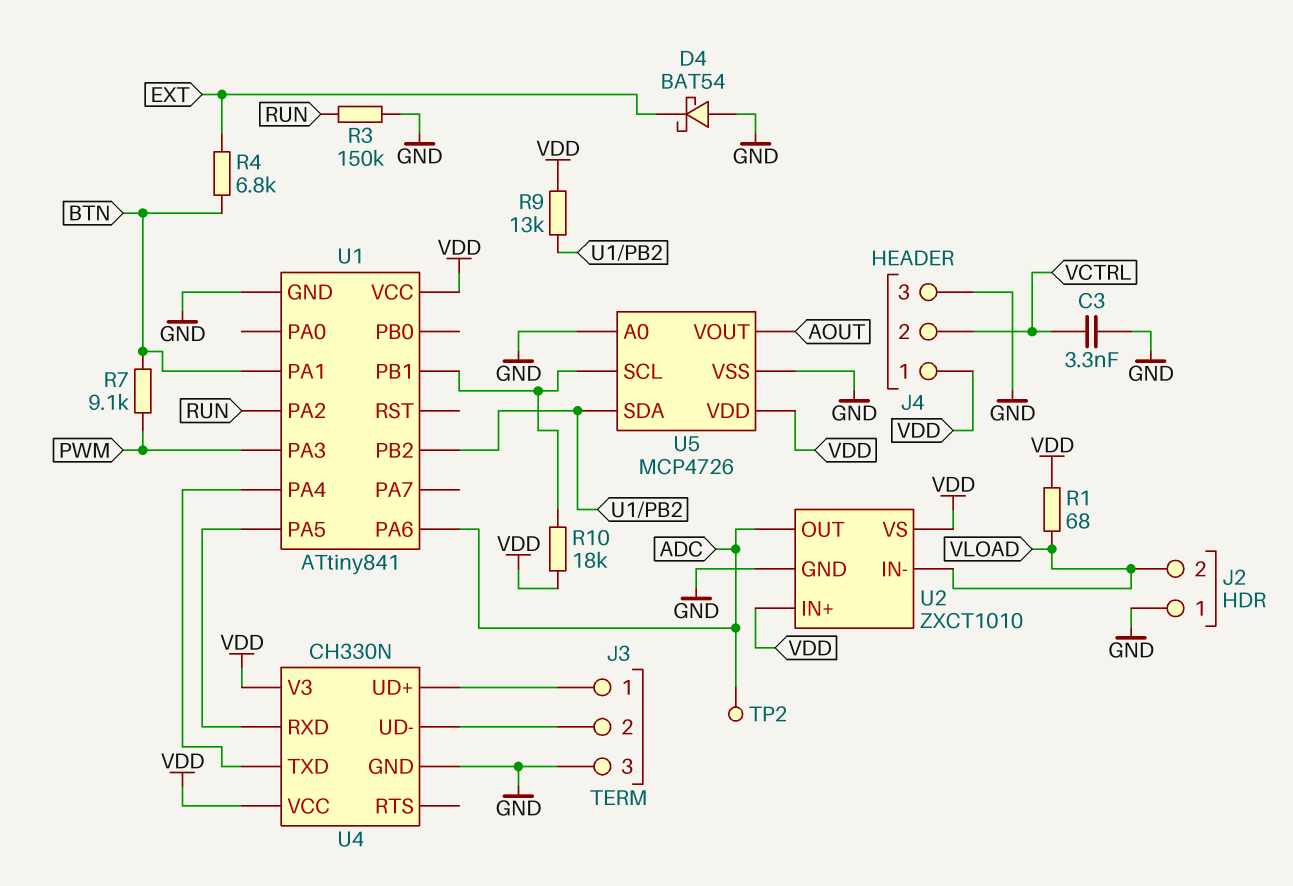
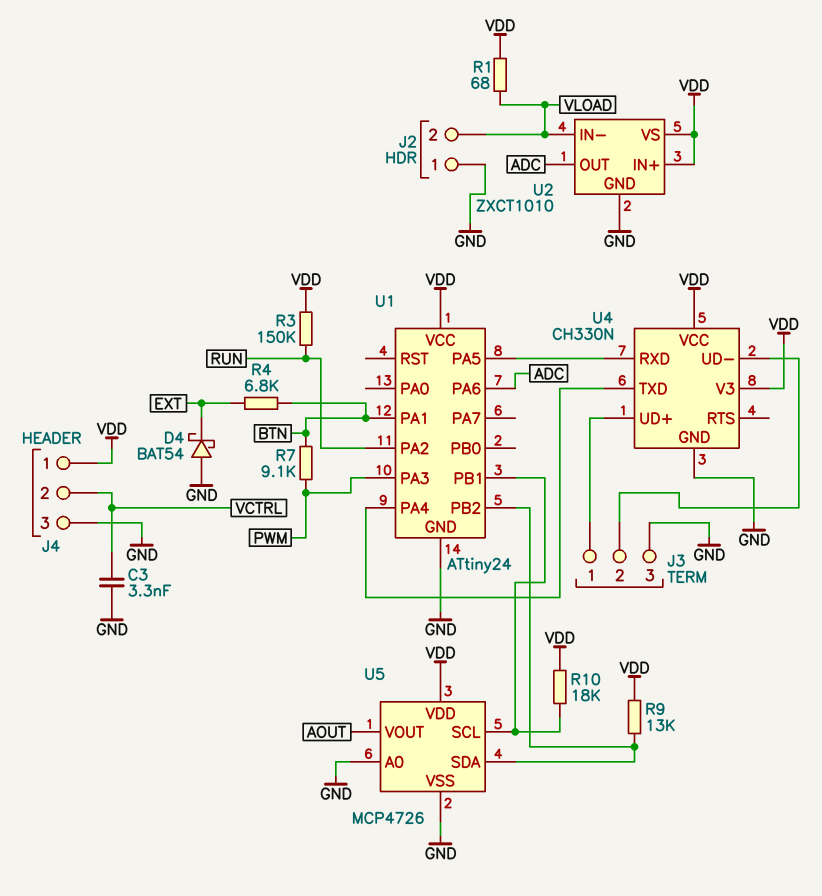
R3: 150k (GND, RUN) -> 150k (RUN, VDD)
TP2: test point (ADC) -> none
U1: ATtiny841 -> ATtiny24

